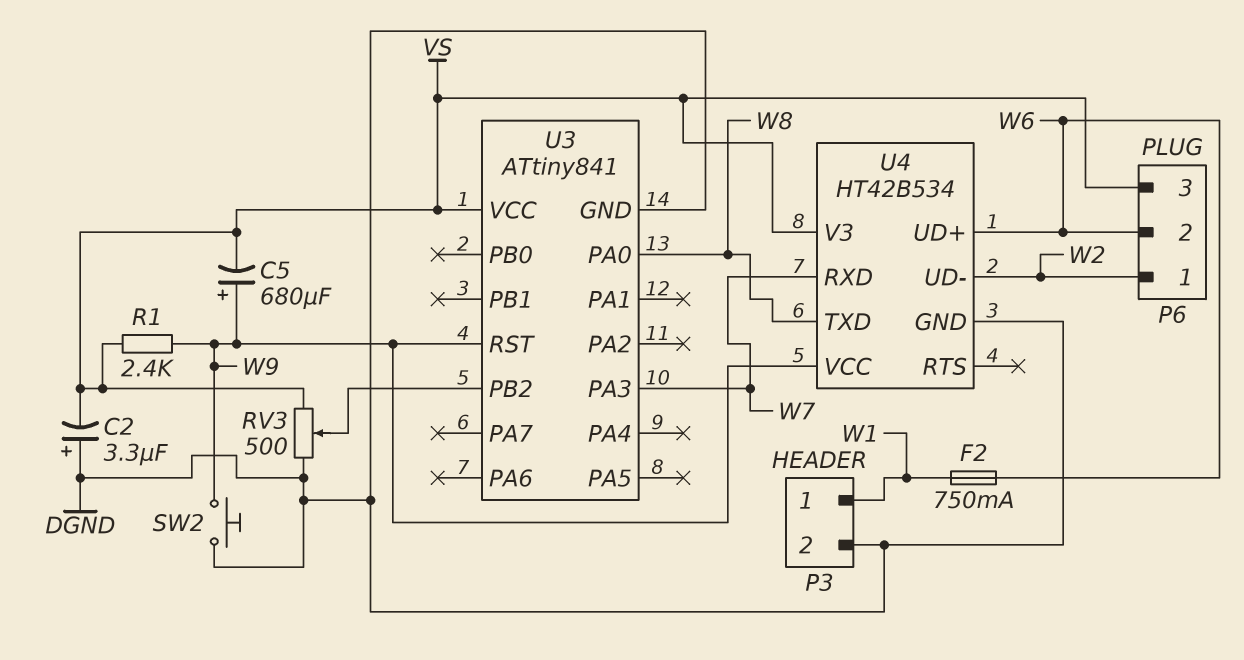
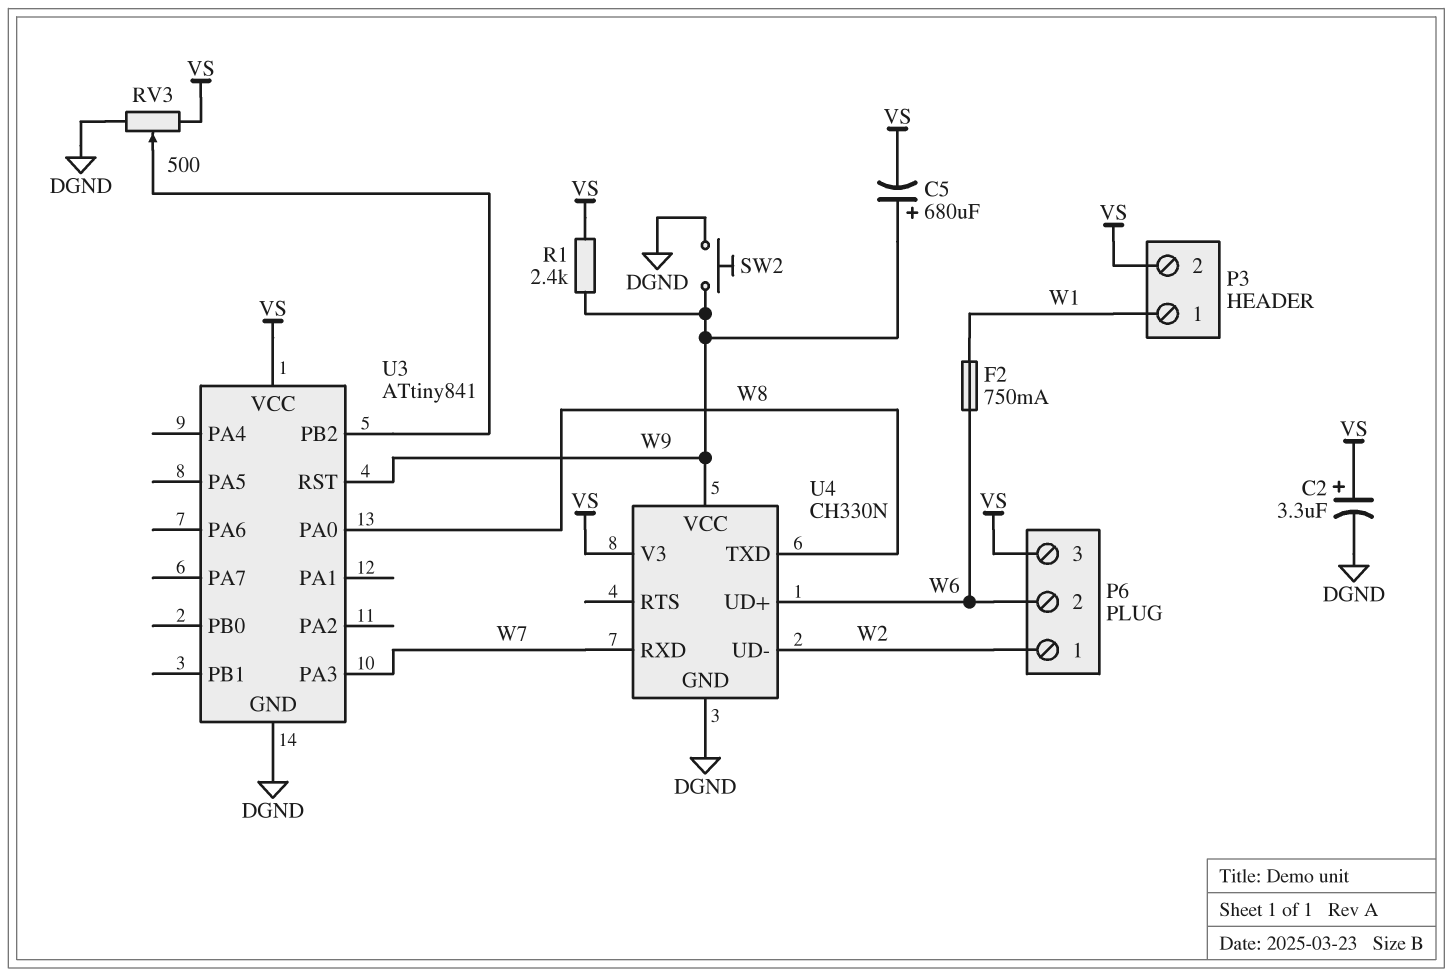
C2: 3.3uF (plus DGND, minus VS) -> 3.3uF (plus VS, minus DGND)
P3 pin 2: DGND -> VS
U4: HT42B534 -> CH330N

